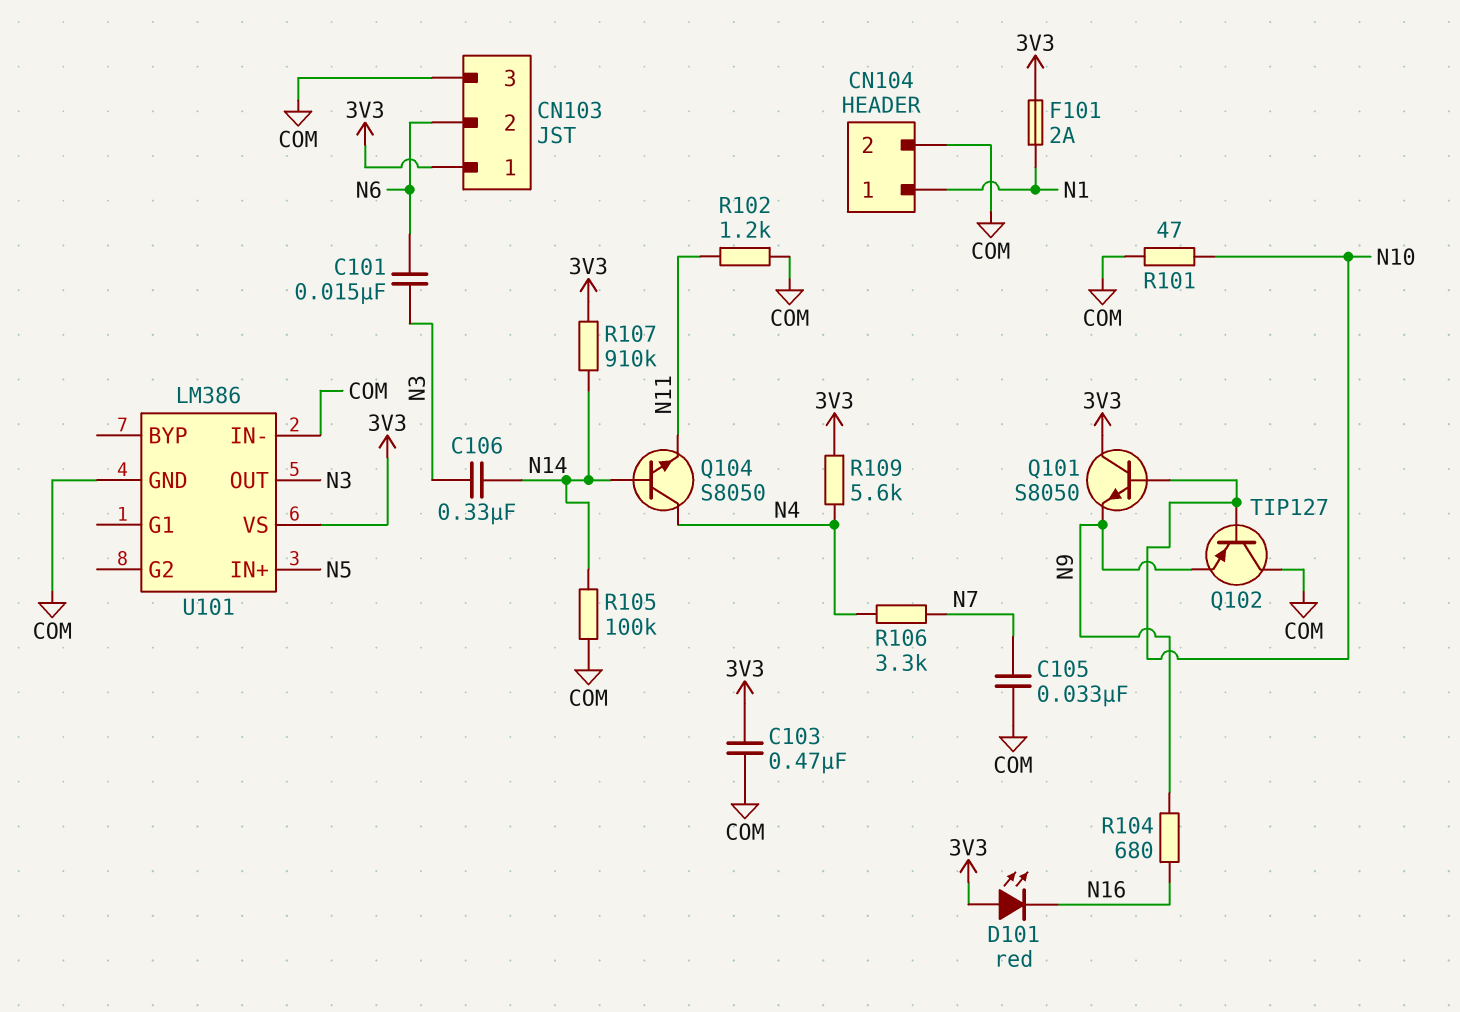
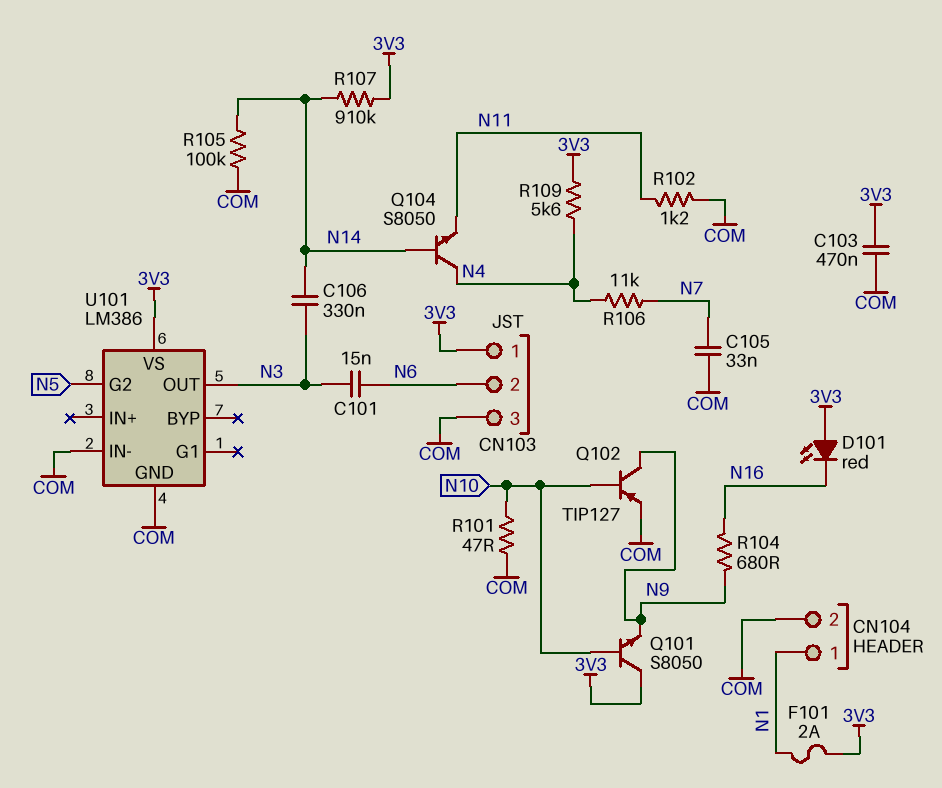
Q102: PNP TIP127 (B N10, C COM, E N9) -> PNP TIP127 (B N10, C N9, E COM)
R106: 3.3k (N4, N7) -> 11k (N4, N7)
U101 pin G2: none -> N5
U101 pin IN+: N5 -> none

